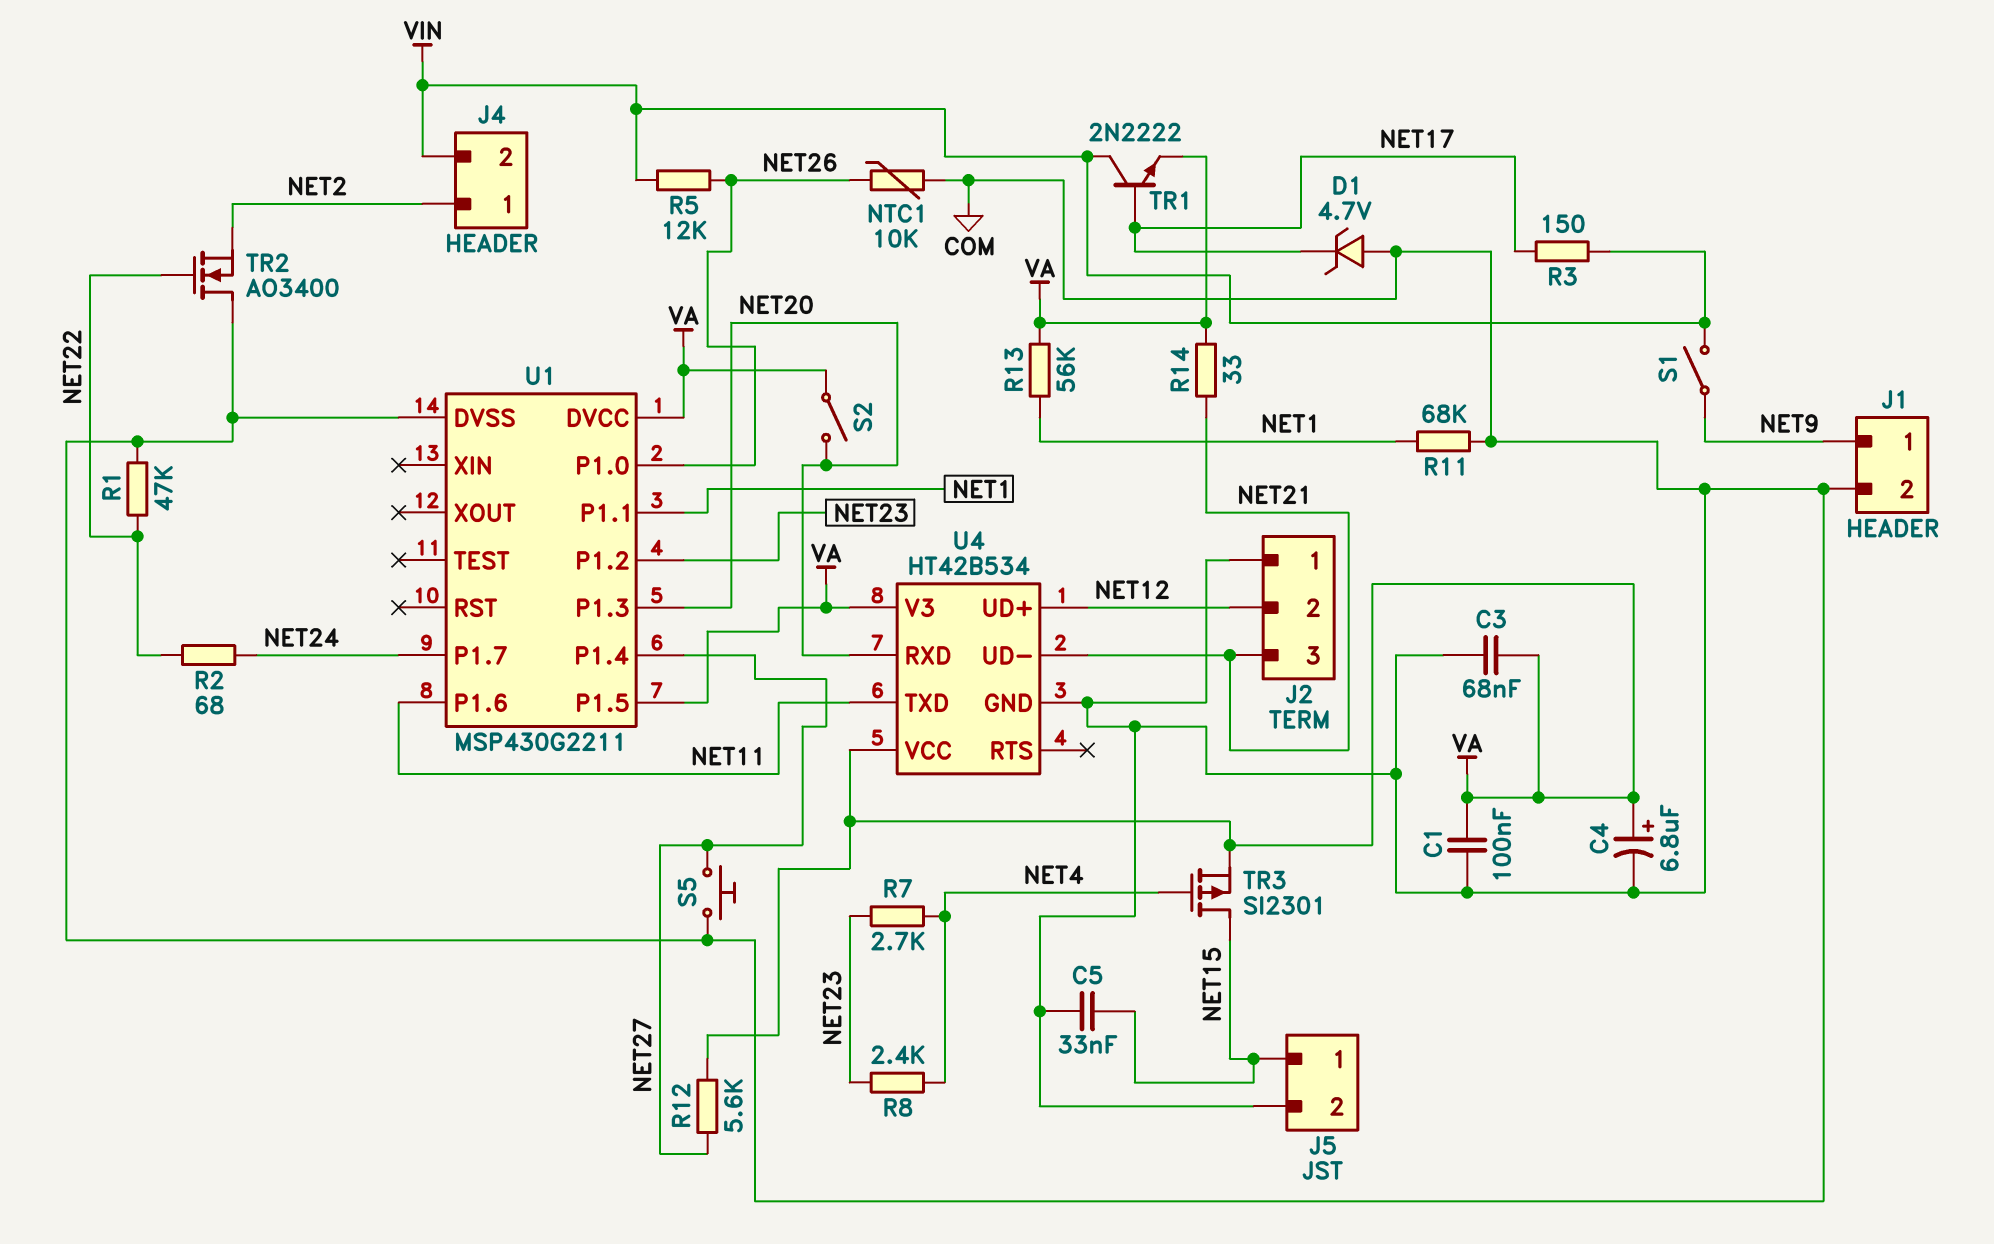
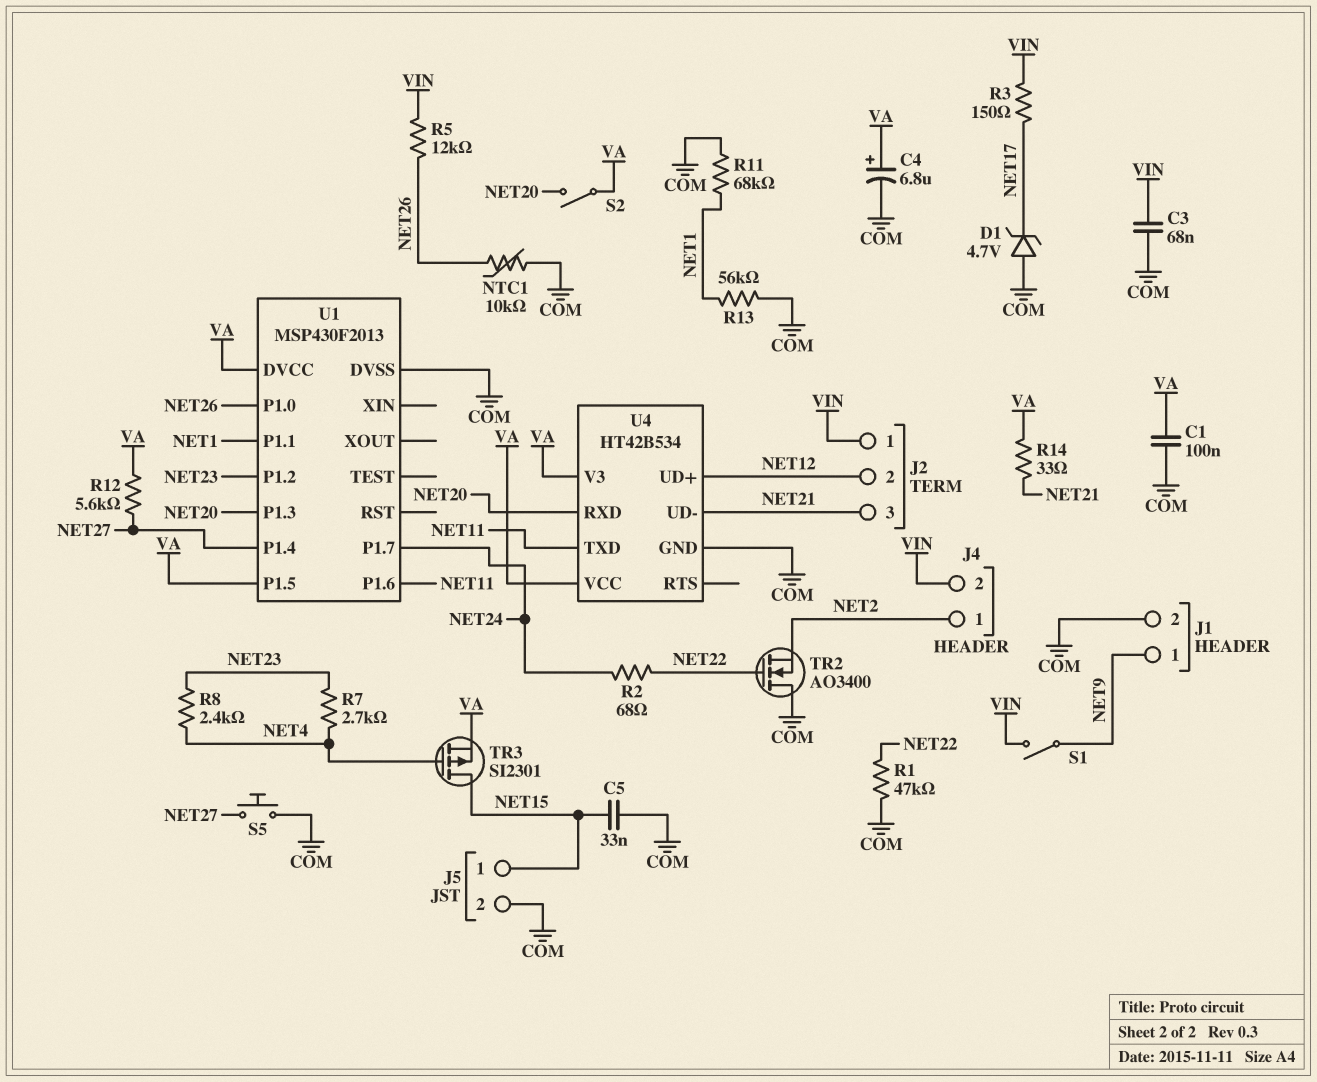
C3: 68nF (COM, VA) -> 68nF (COM, VIN)
J2 pin 1: COM -> VIN
R13: 56k (NET1, VA) -> 56k (COM, NET1)
TR1: NPN 2N2222 (B NET17, C VIN, E VA) -> none
U1: MSP430G2211 -> MSP430F2013

